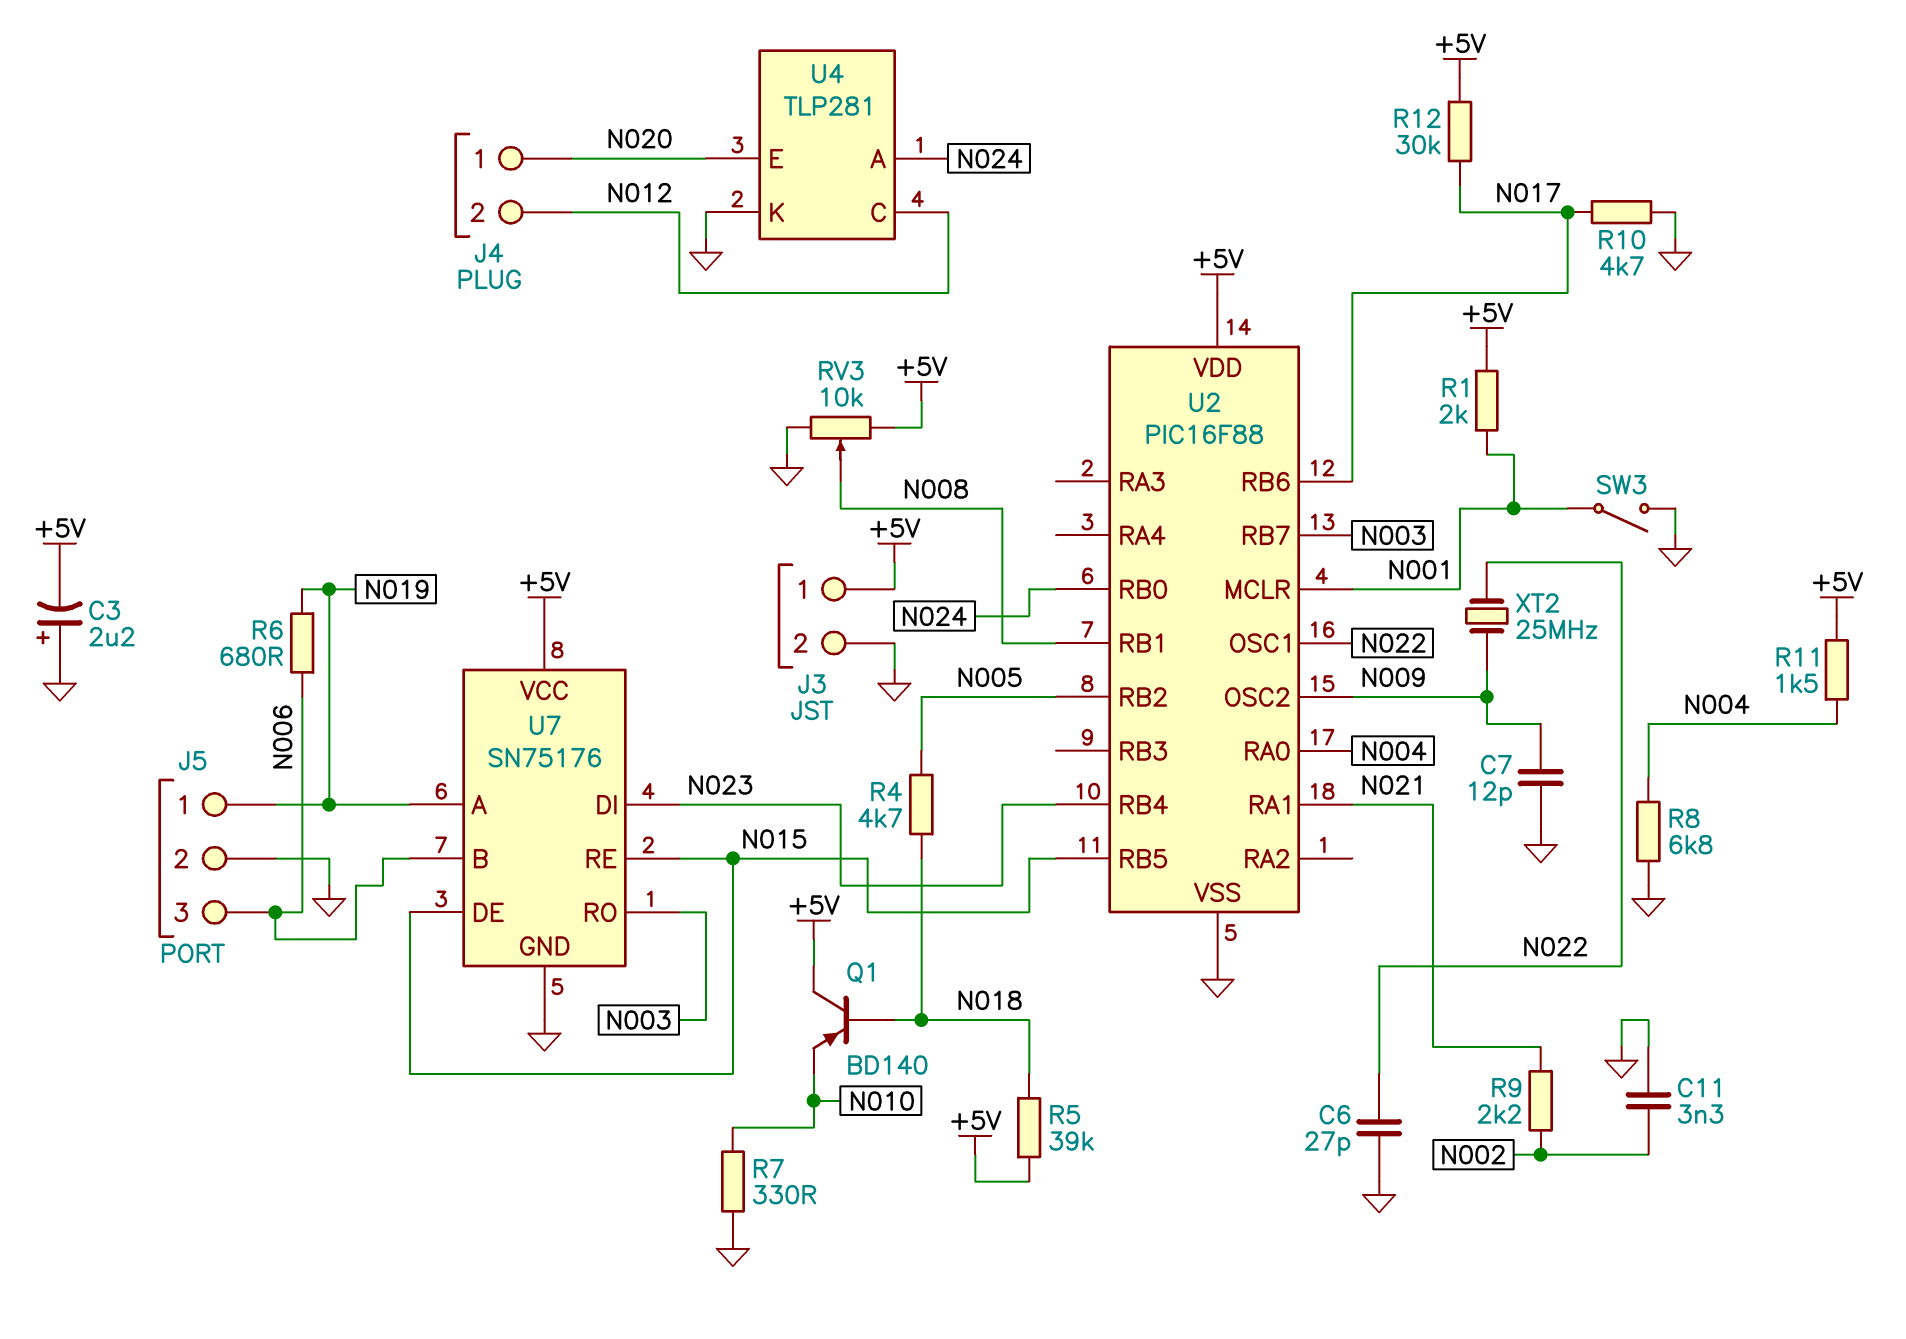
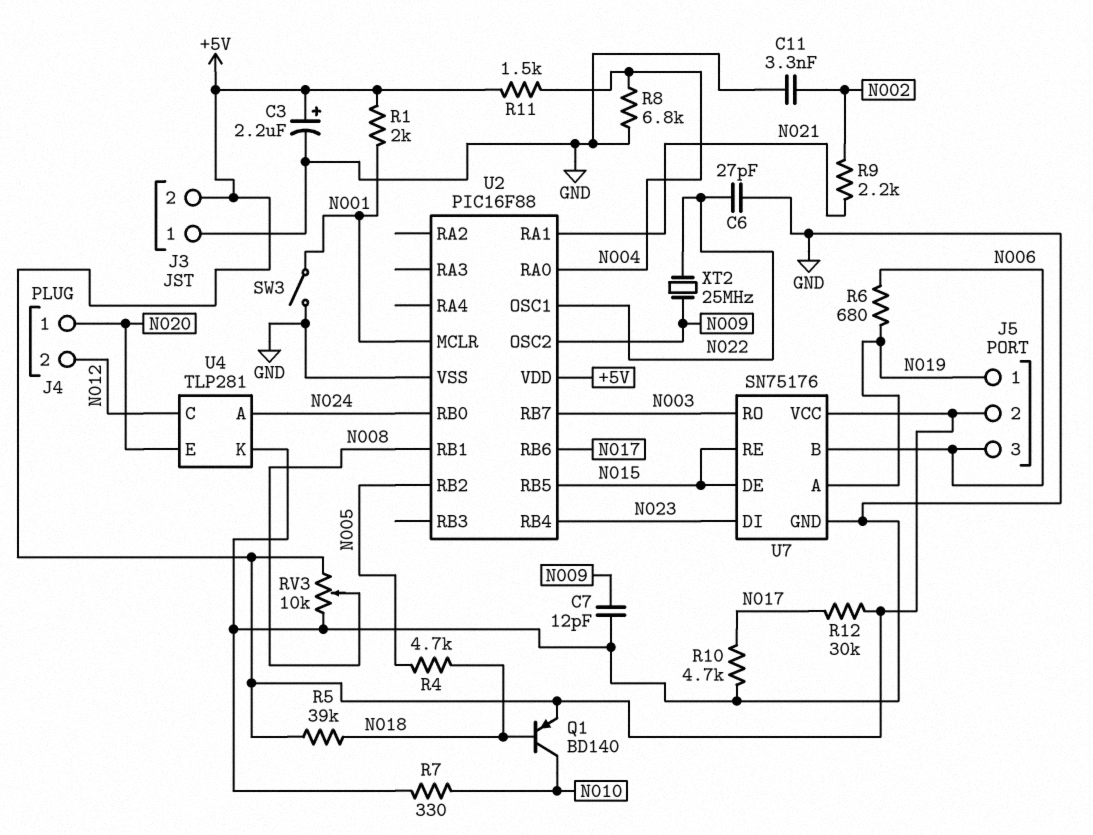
C3: 2.2uF (plus GND, minus +5V) -> 2.2uF (plus +5V, minus GND)
J3 pin 1: +5V -> GND
J3 pin 2: GND -> +5V
J5 pin 2: GND -> +5V
Q1: PNP BD140 (B N018, C +5V, E N010) -> PNP BD140 (B N018, C N010, E +5V)

